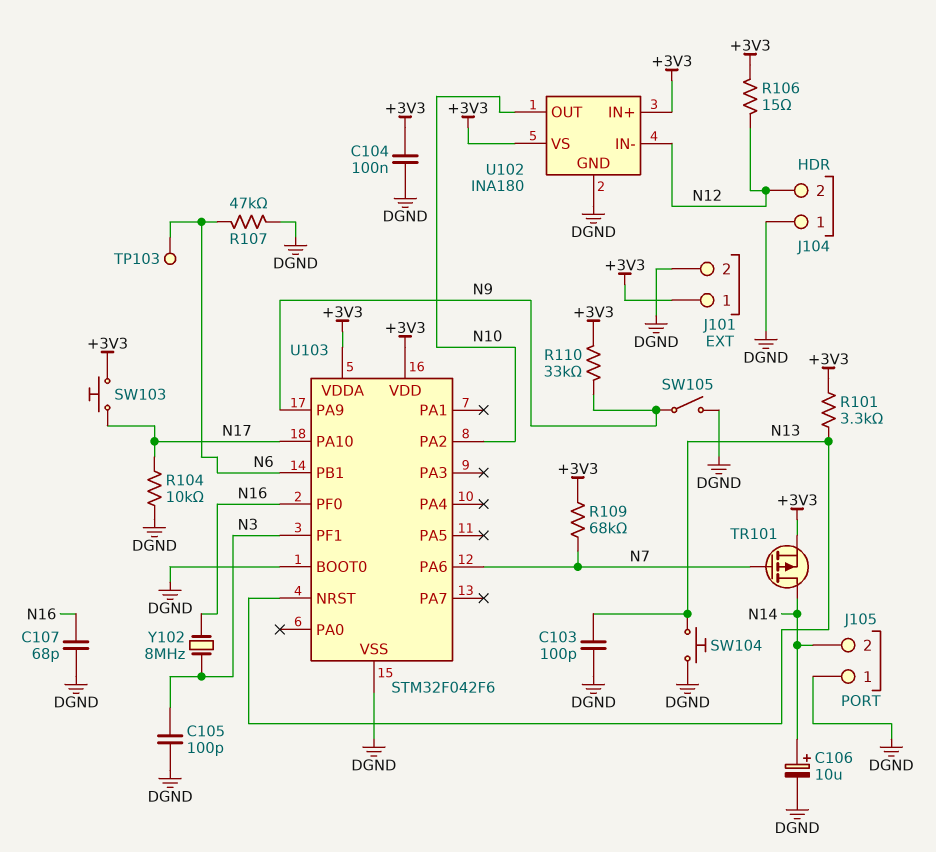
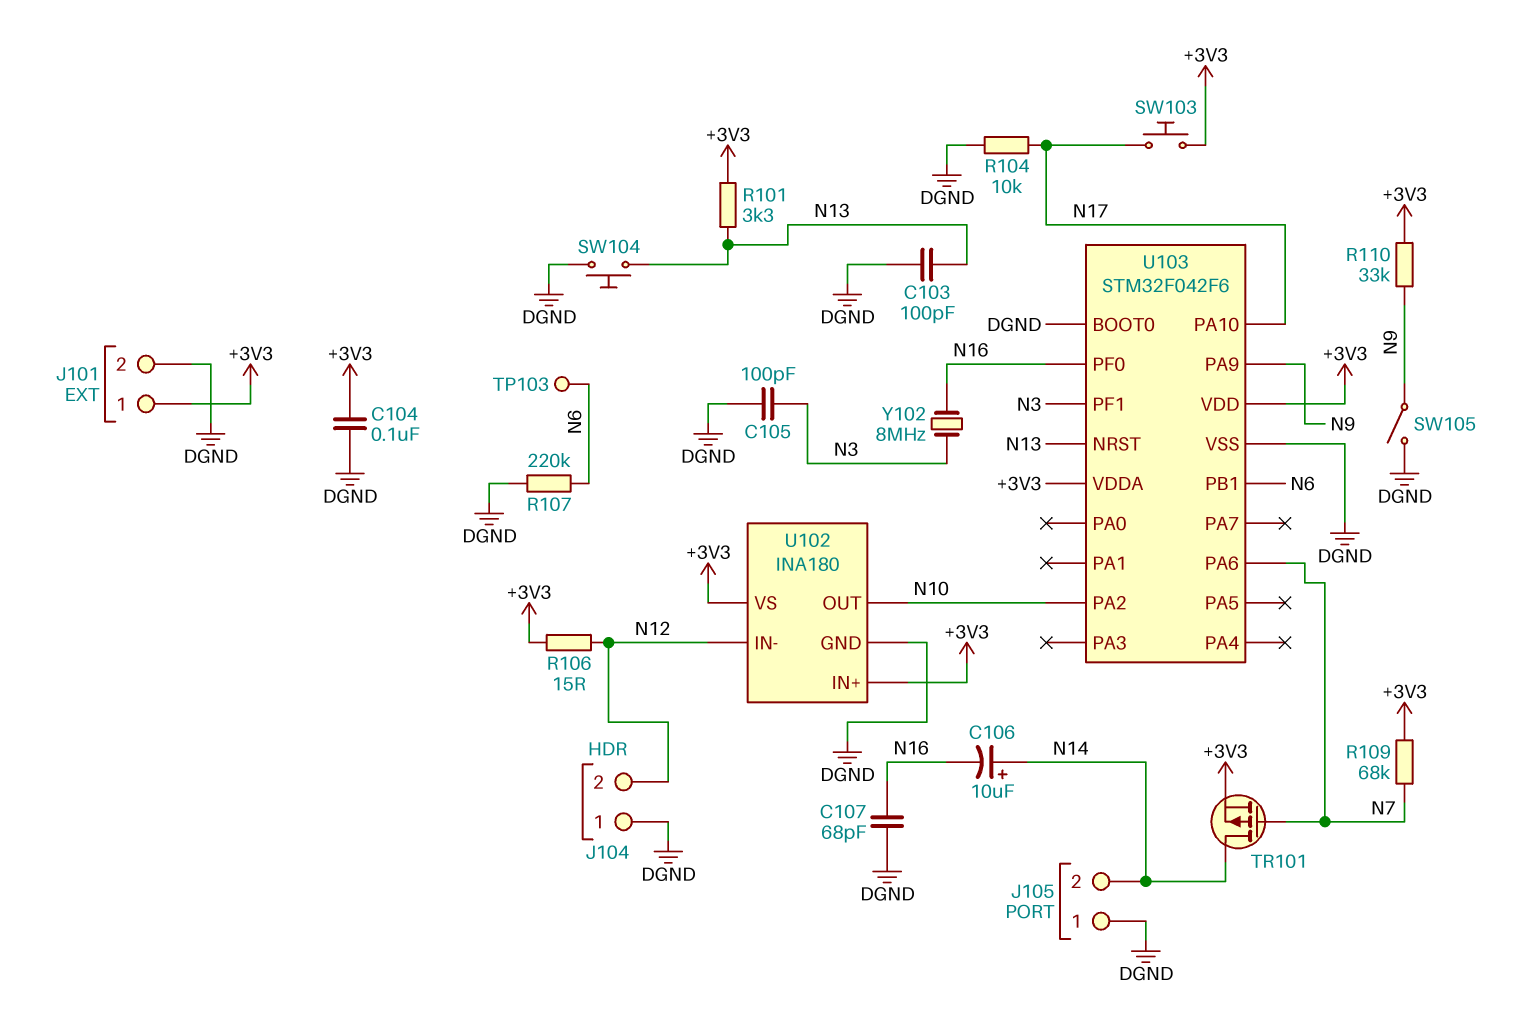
C106: 10uF (plus N14, minus DGND) -> 10uF (plus N14, minus N16)
R107: 47k (DGND, N6) -> 220k (DGND, N6)

